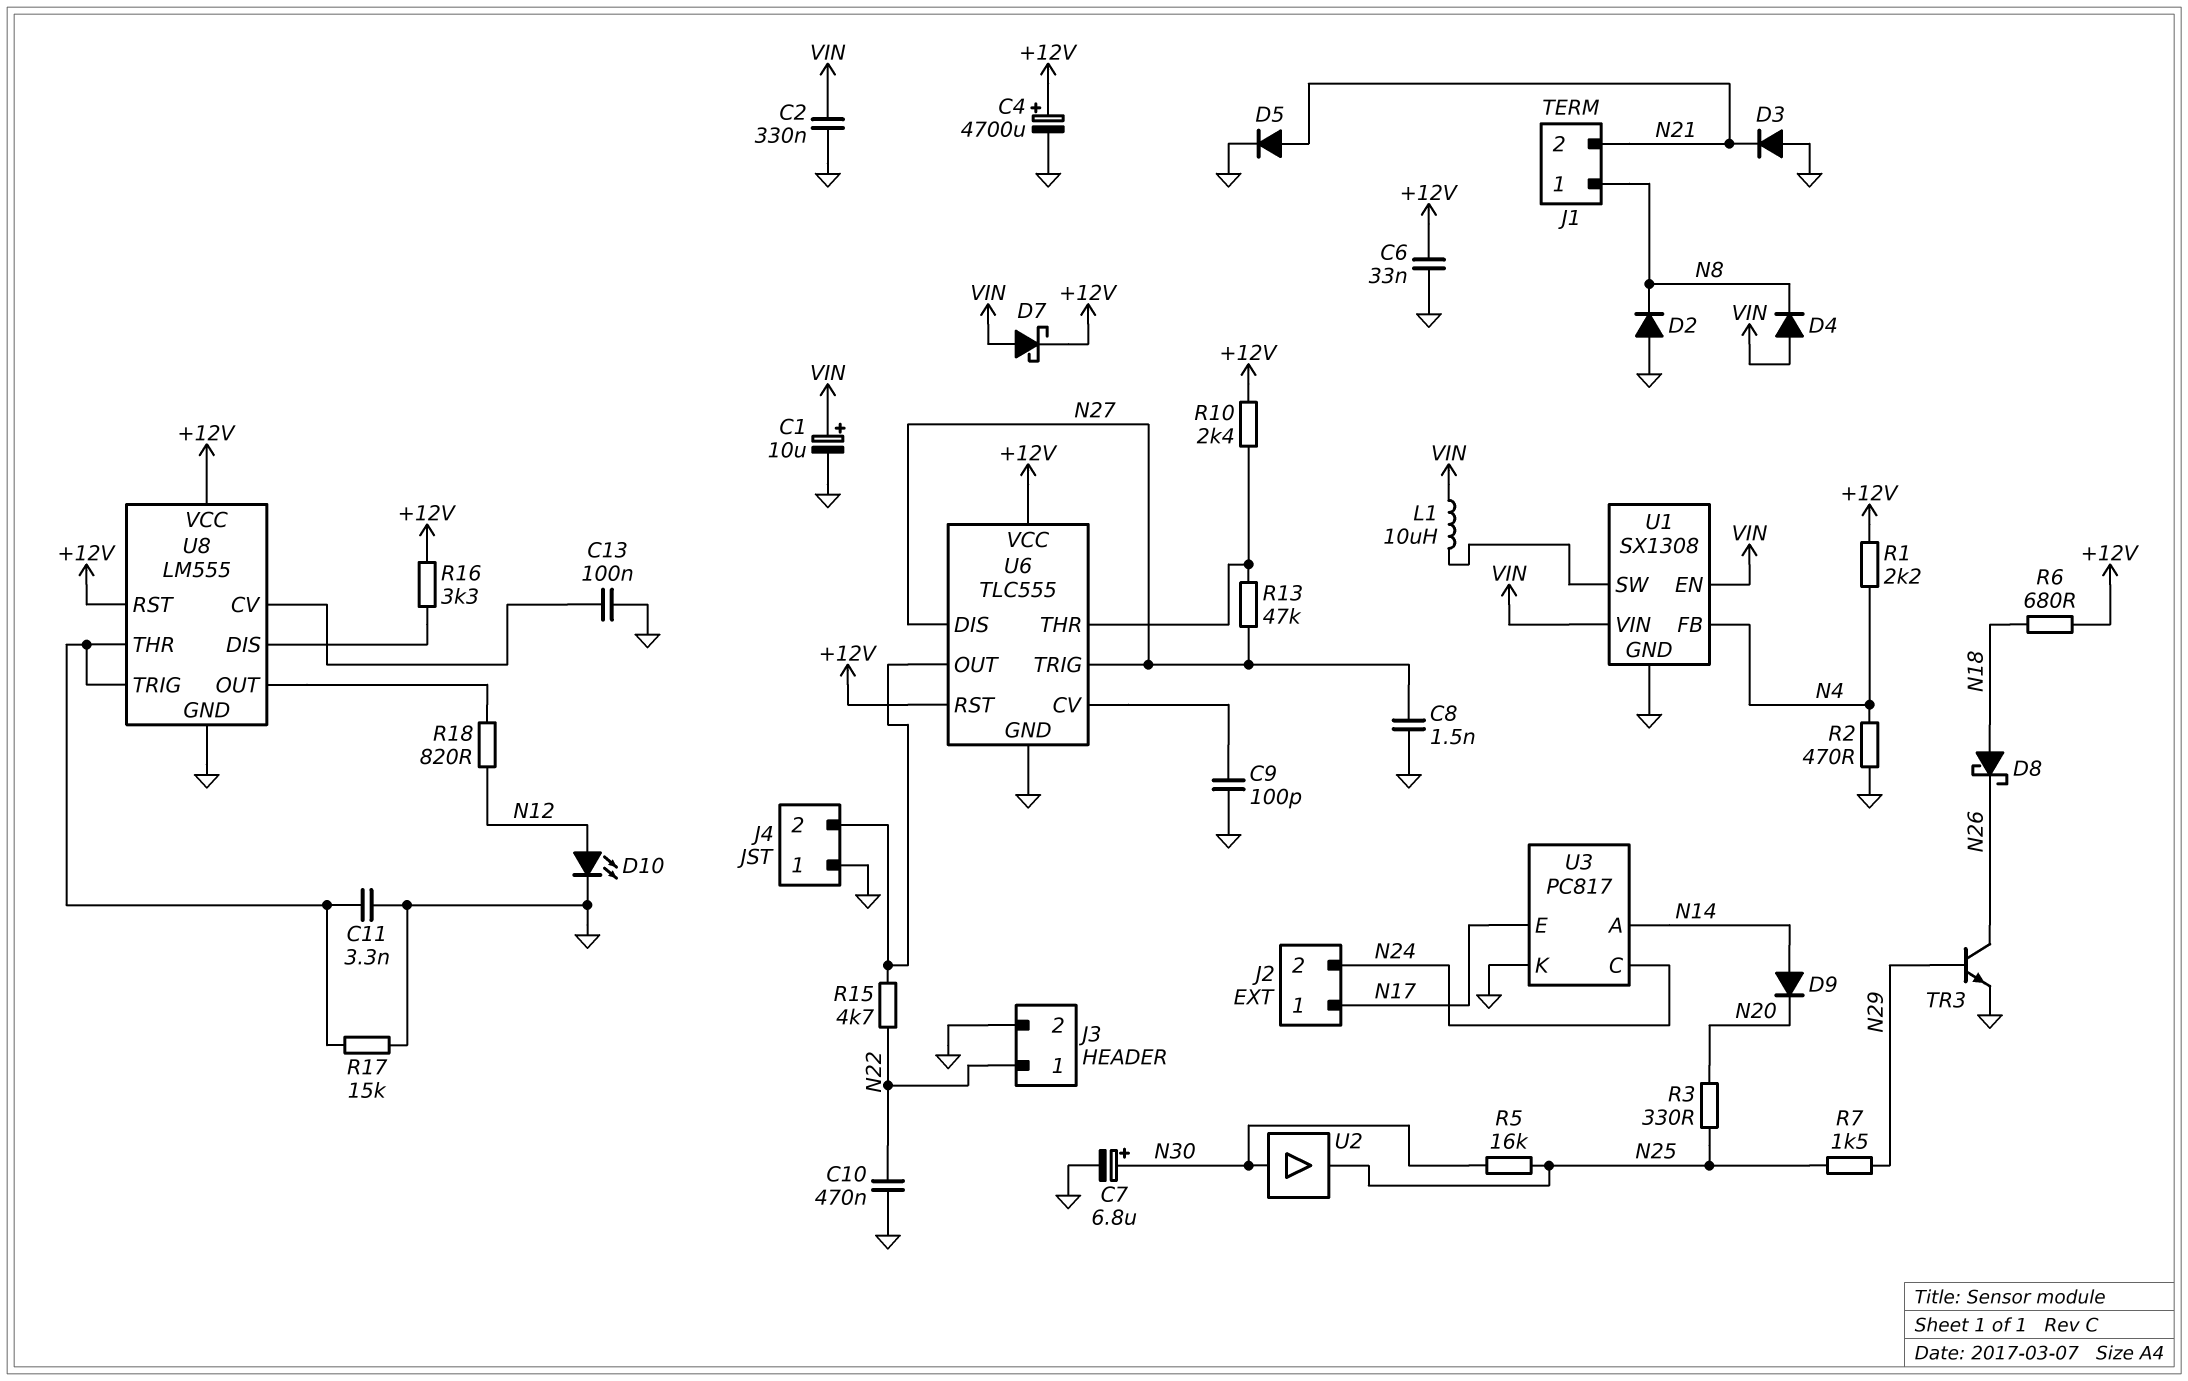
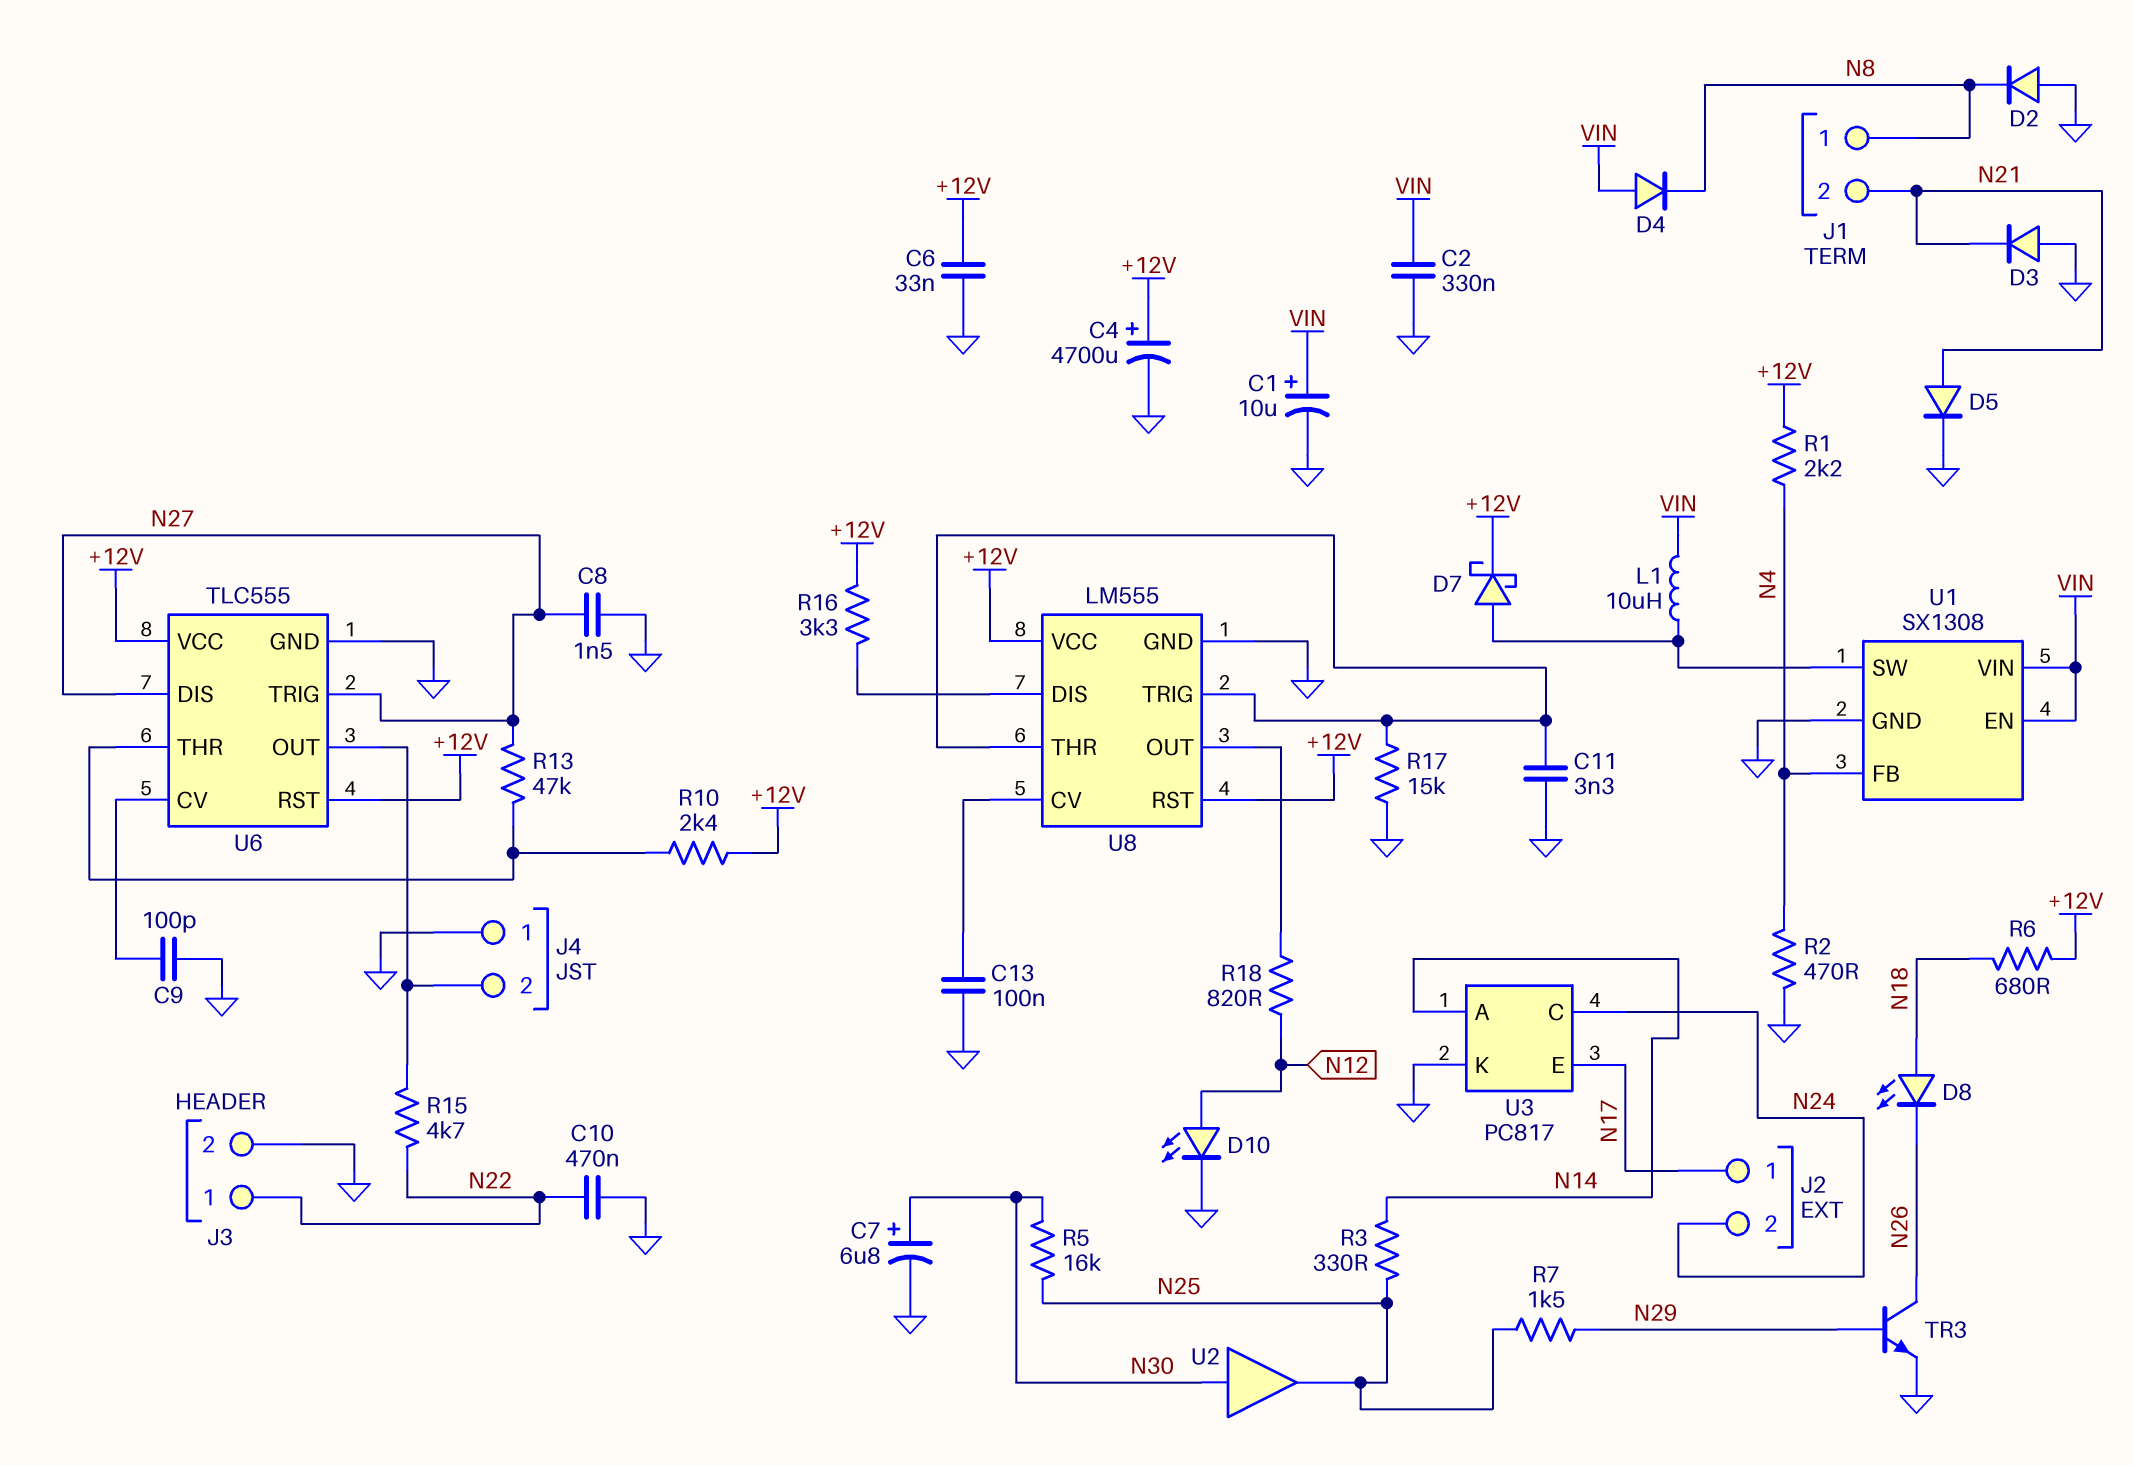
D7: schottky (A VIN, K +12V) -> schottky (A U1/SW, K +12V)
D8: schottky (A N18, K N26) -> LED (A N18, K N26)
D9: diode (A N14, K N20) -> none
R3: 330 (N20, N25) -> 330 (N14, N25)

